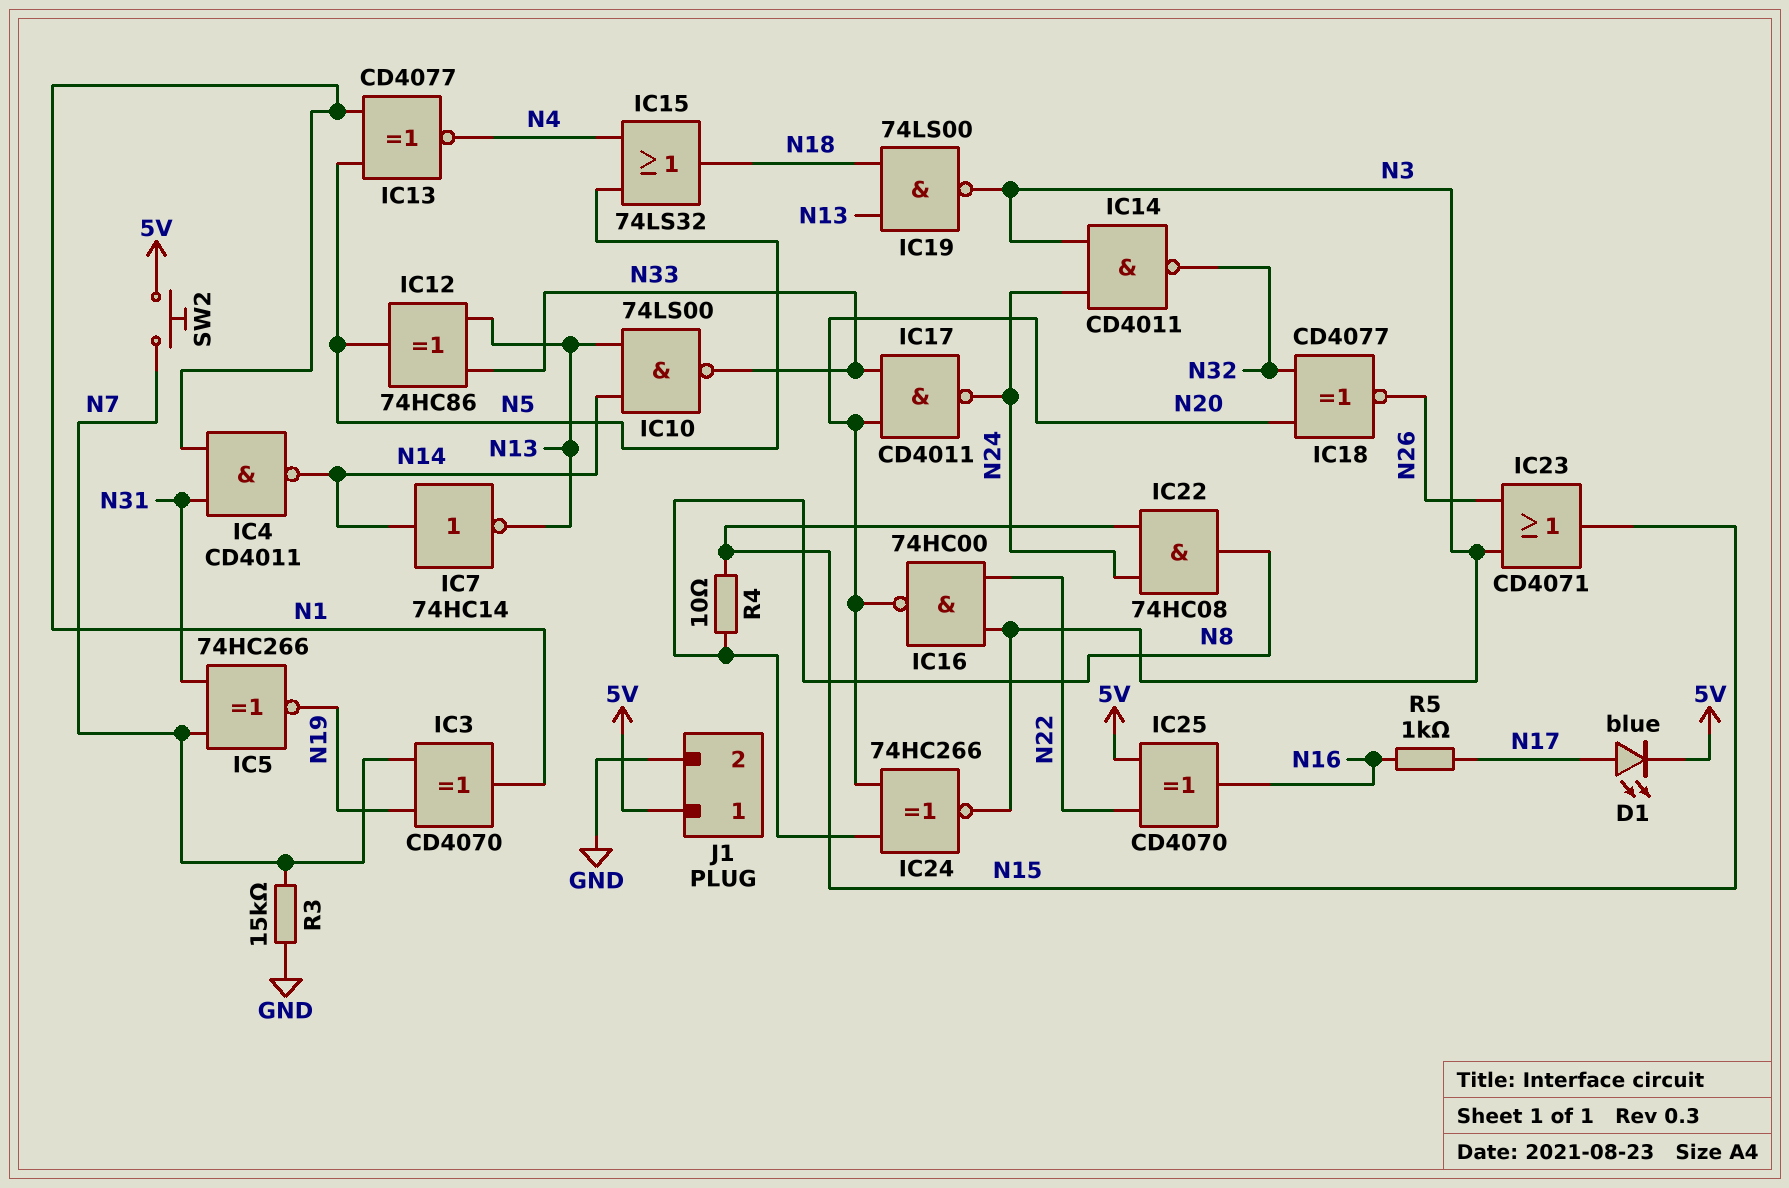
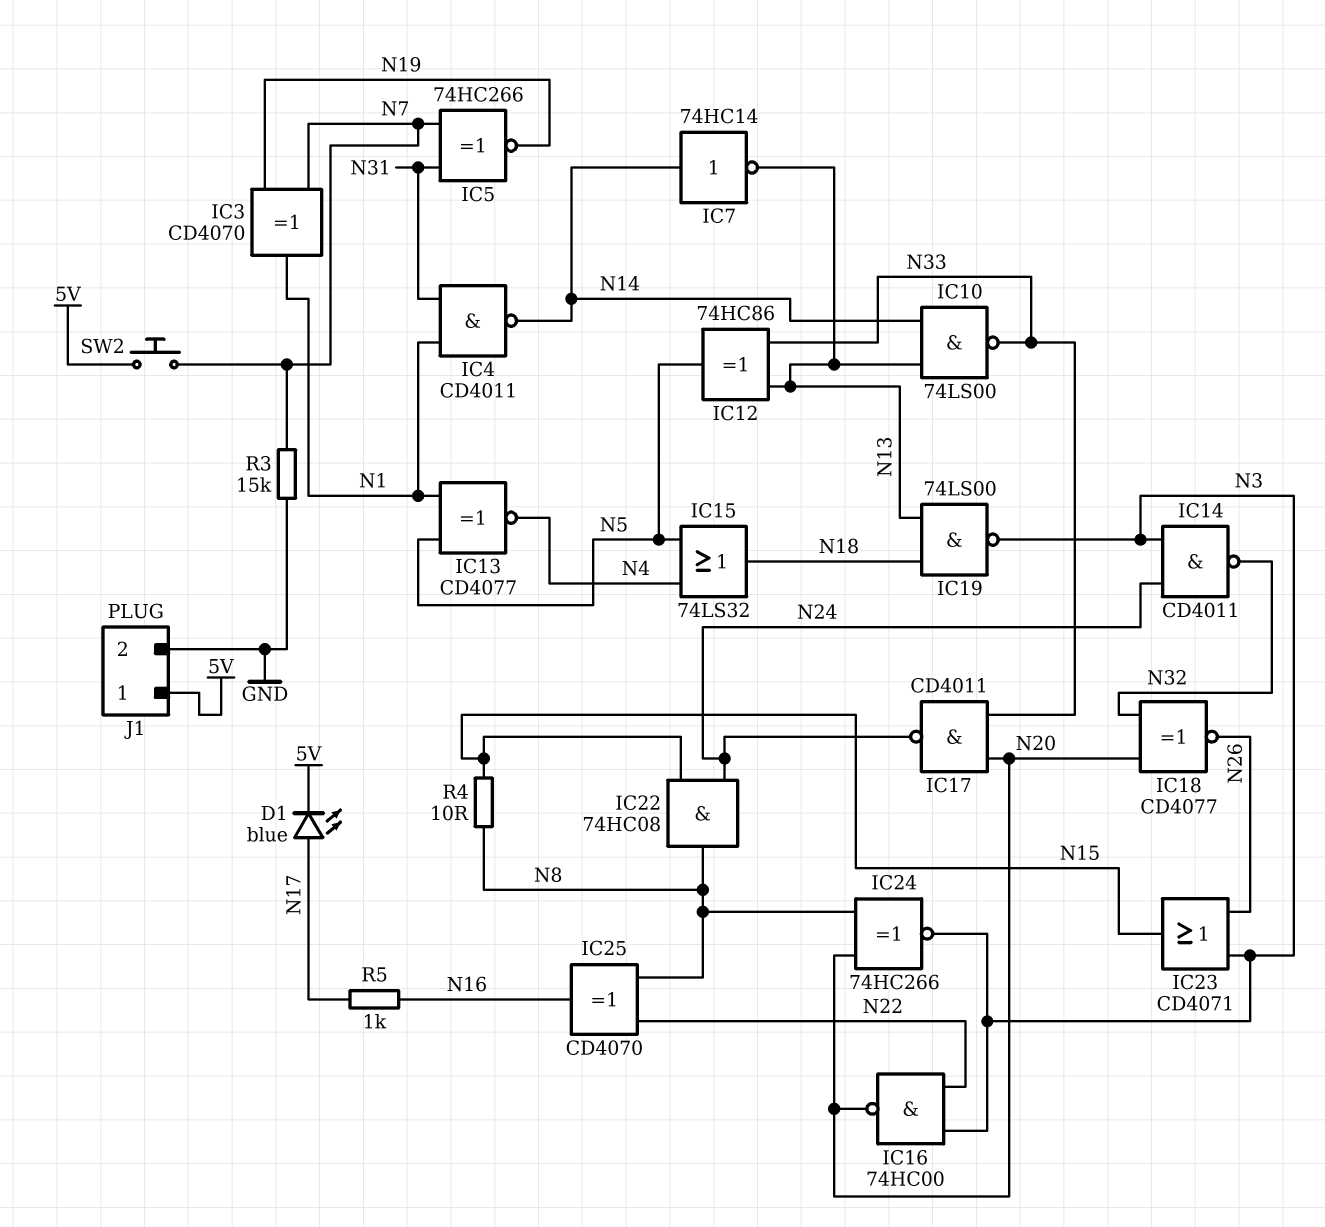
IC25: XOR CD4070 (in 5V, in N22, out N16) -> XOR CD4070 (in N8, in N22, out N16)

